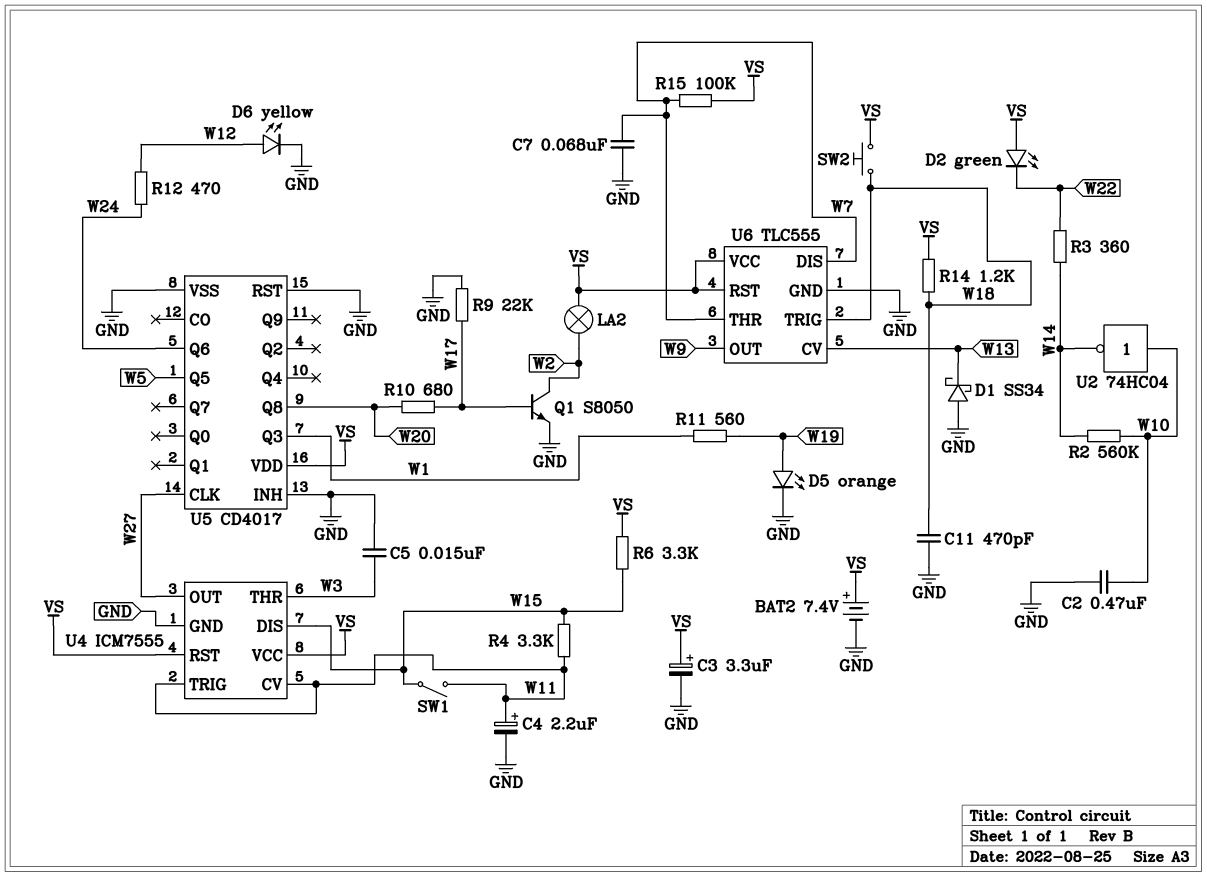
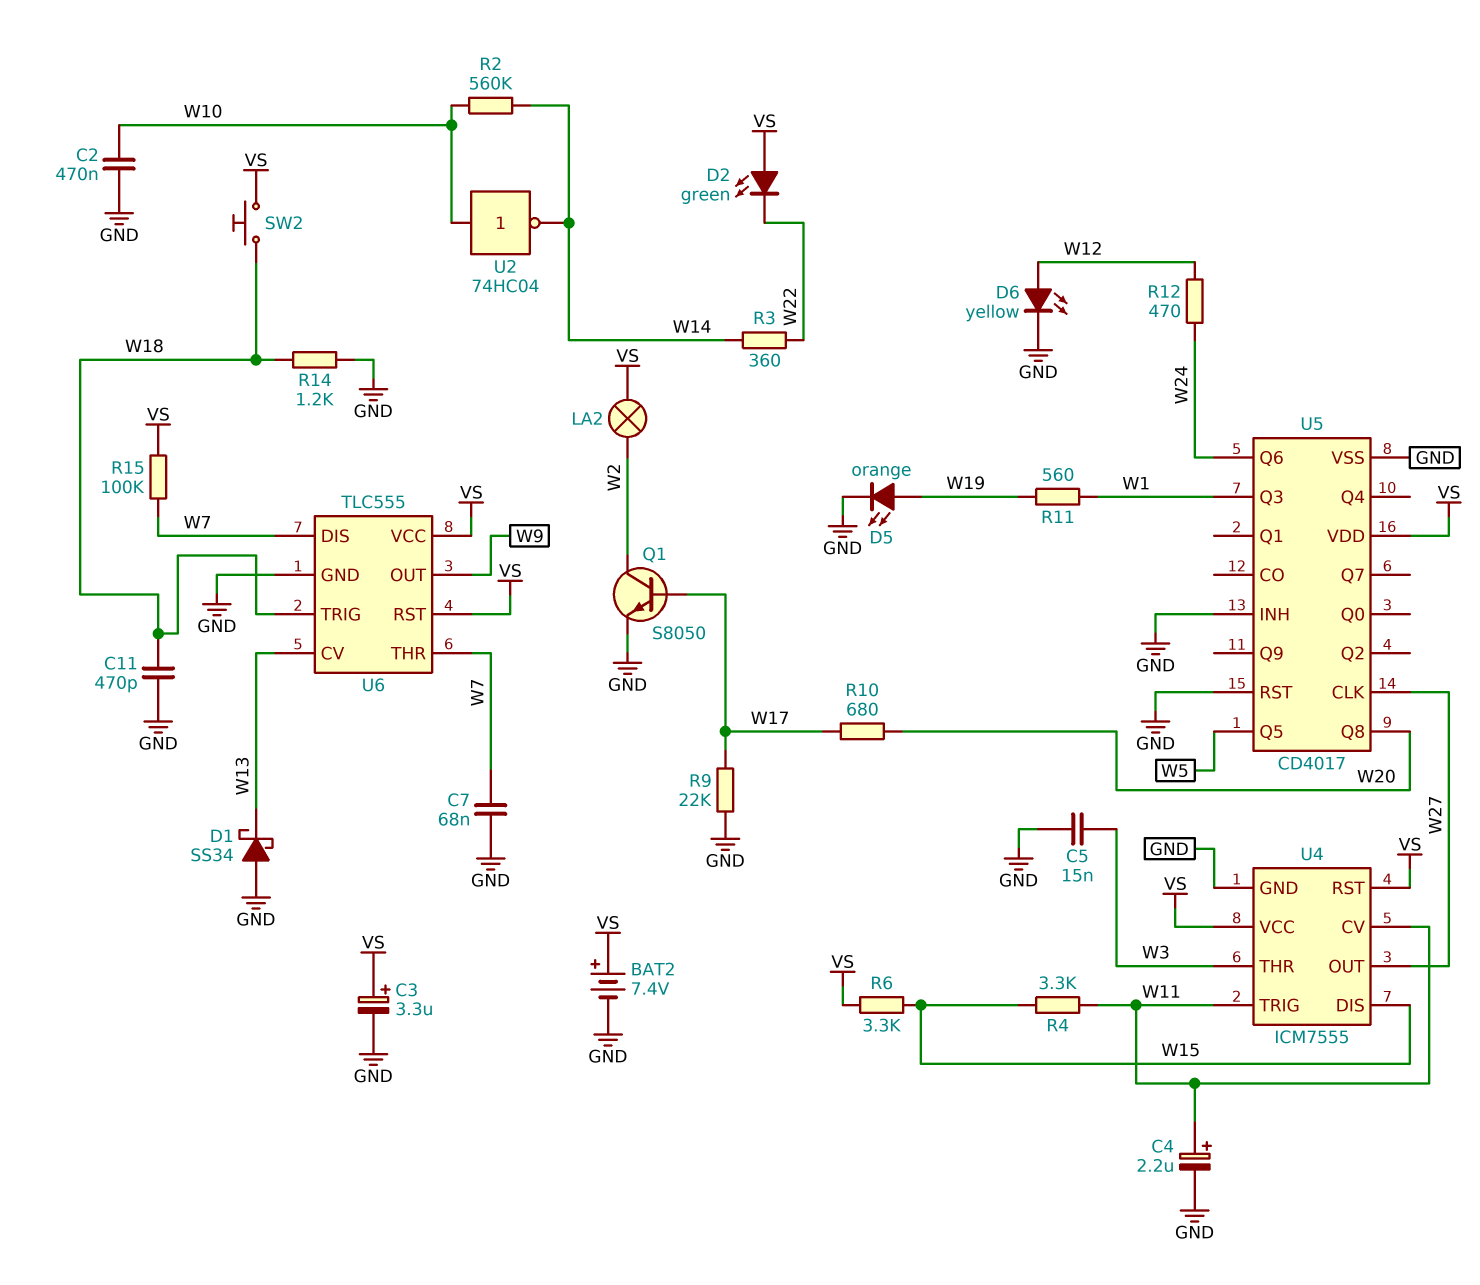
R14: 1.2k (VS, W18) -> 1.2k (GND, W18)
SW1: switch (W11, W15) -> none

